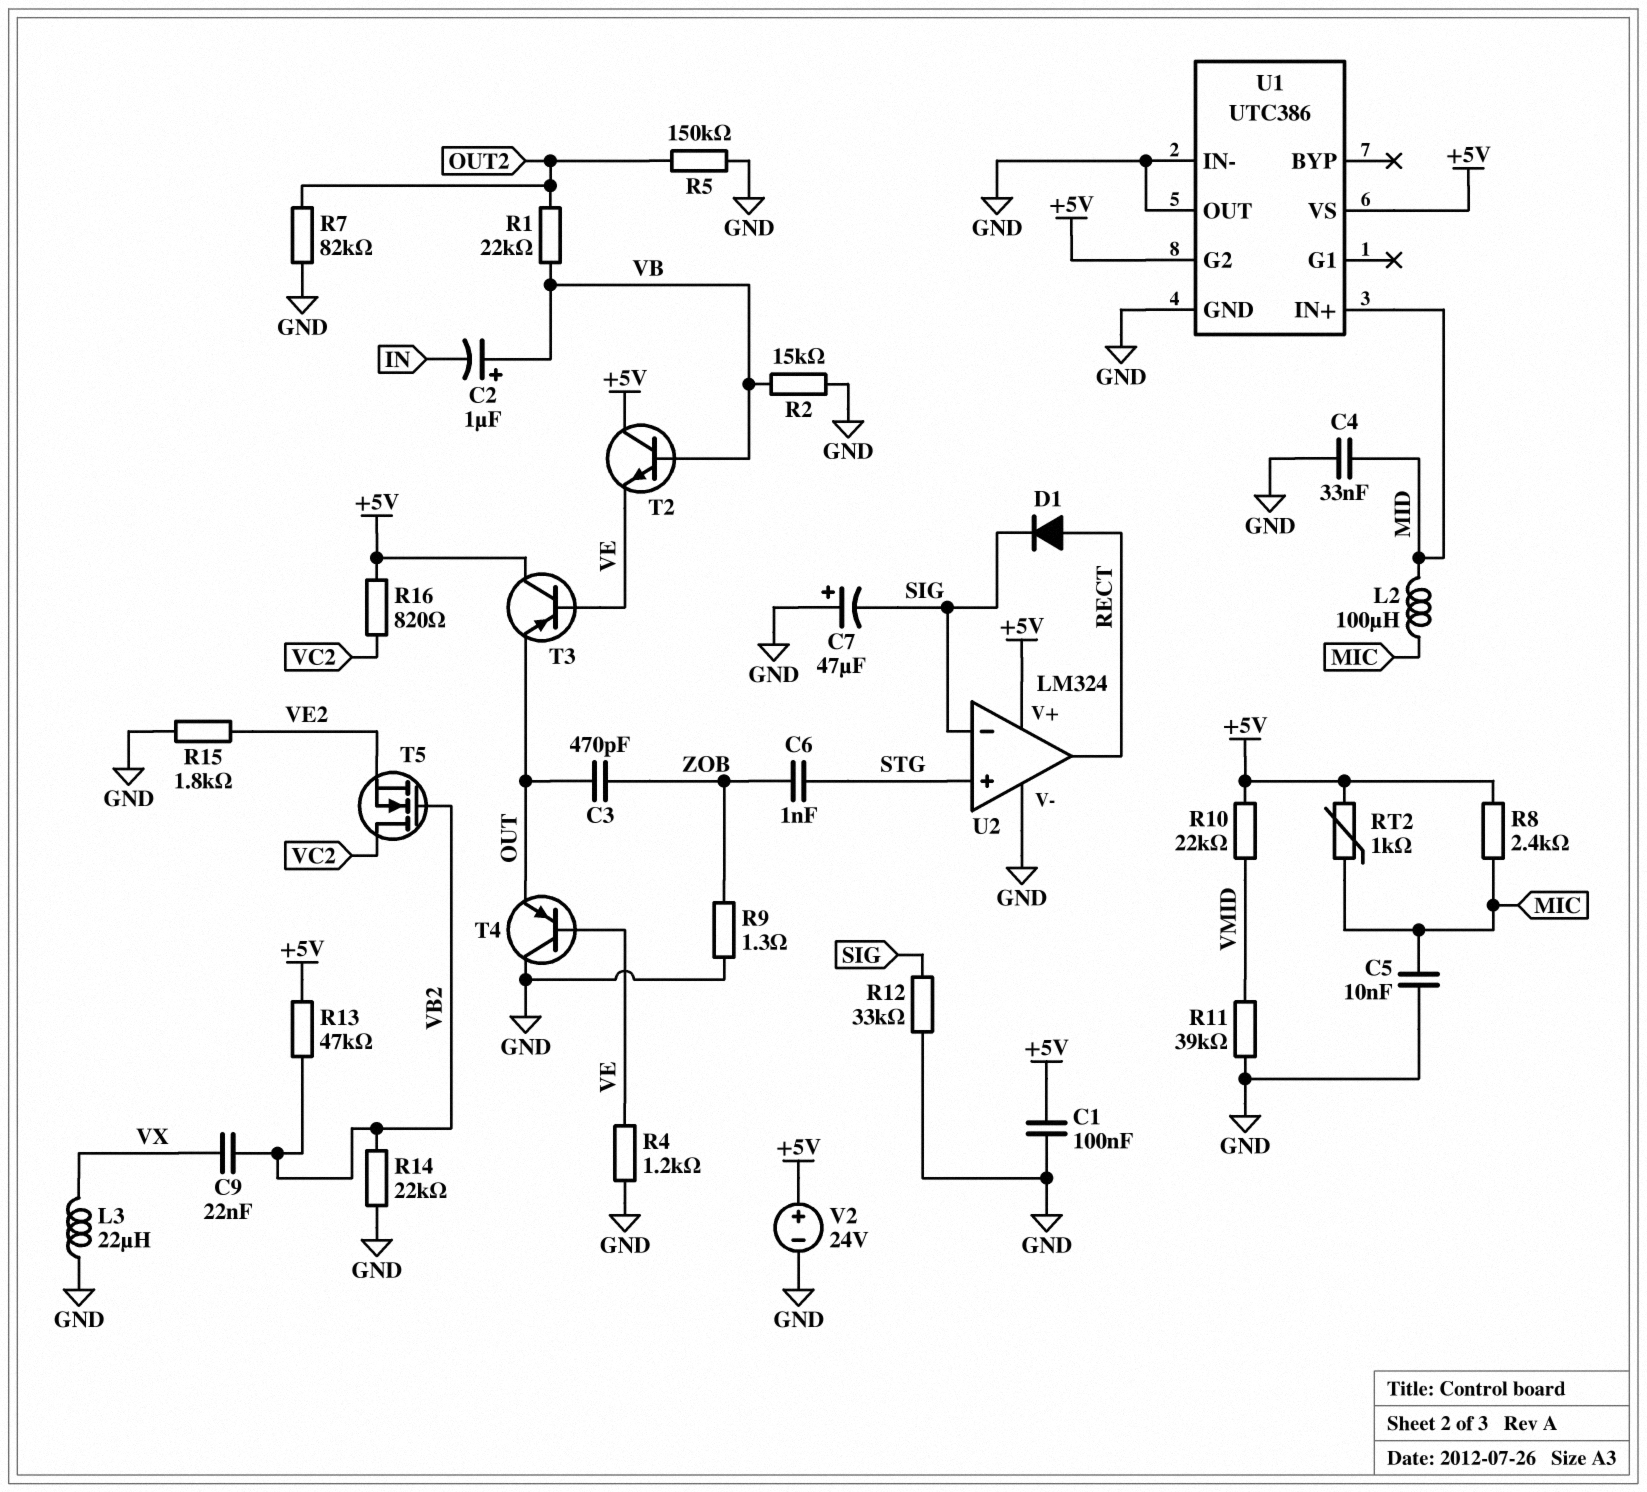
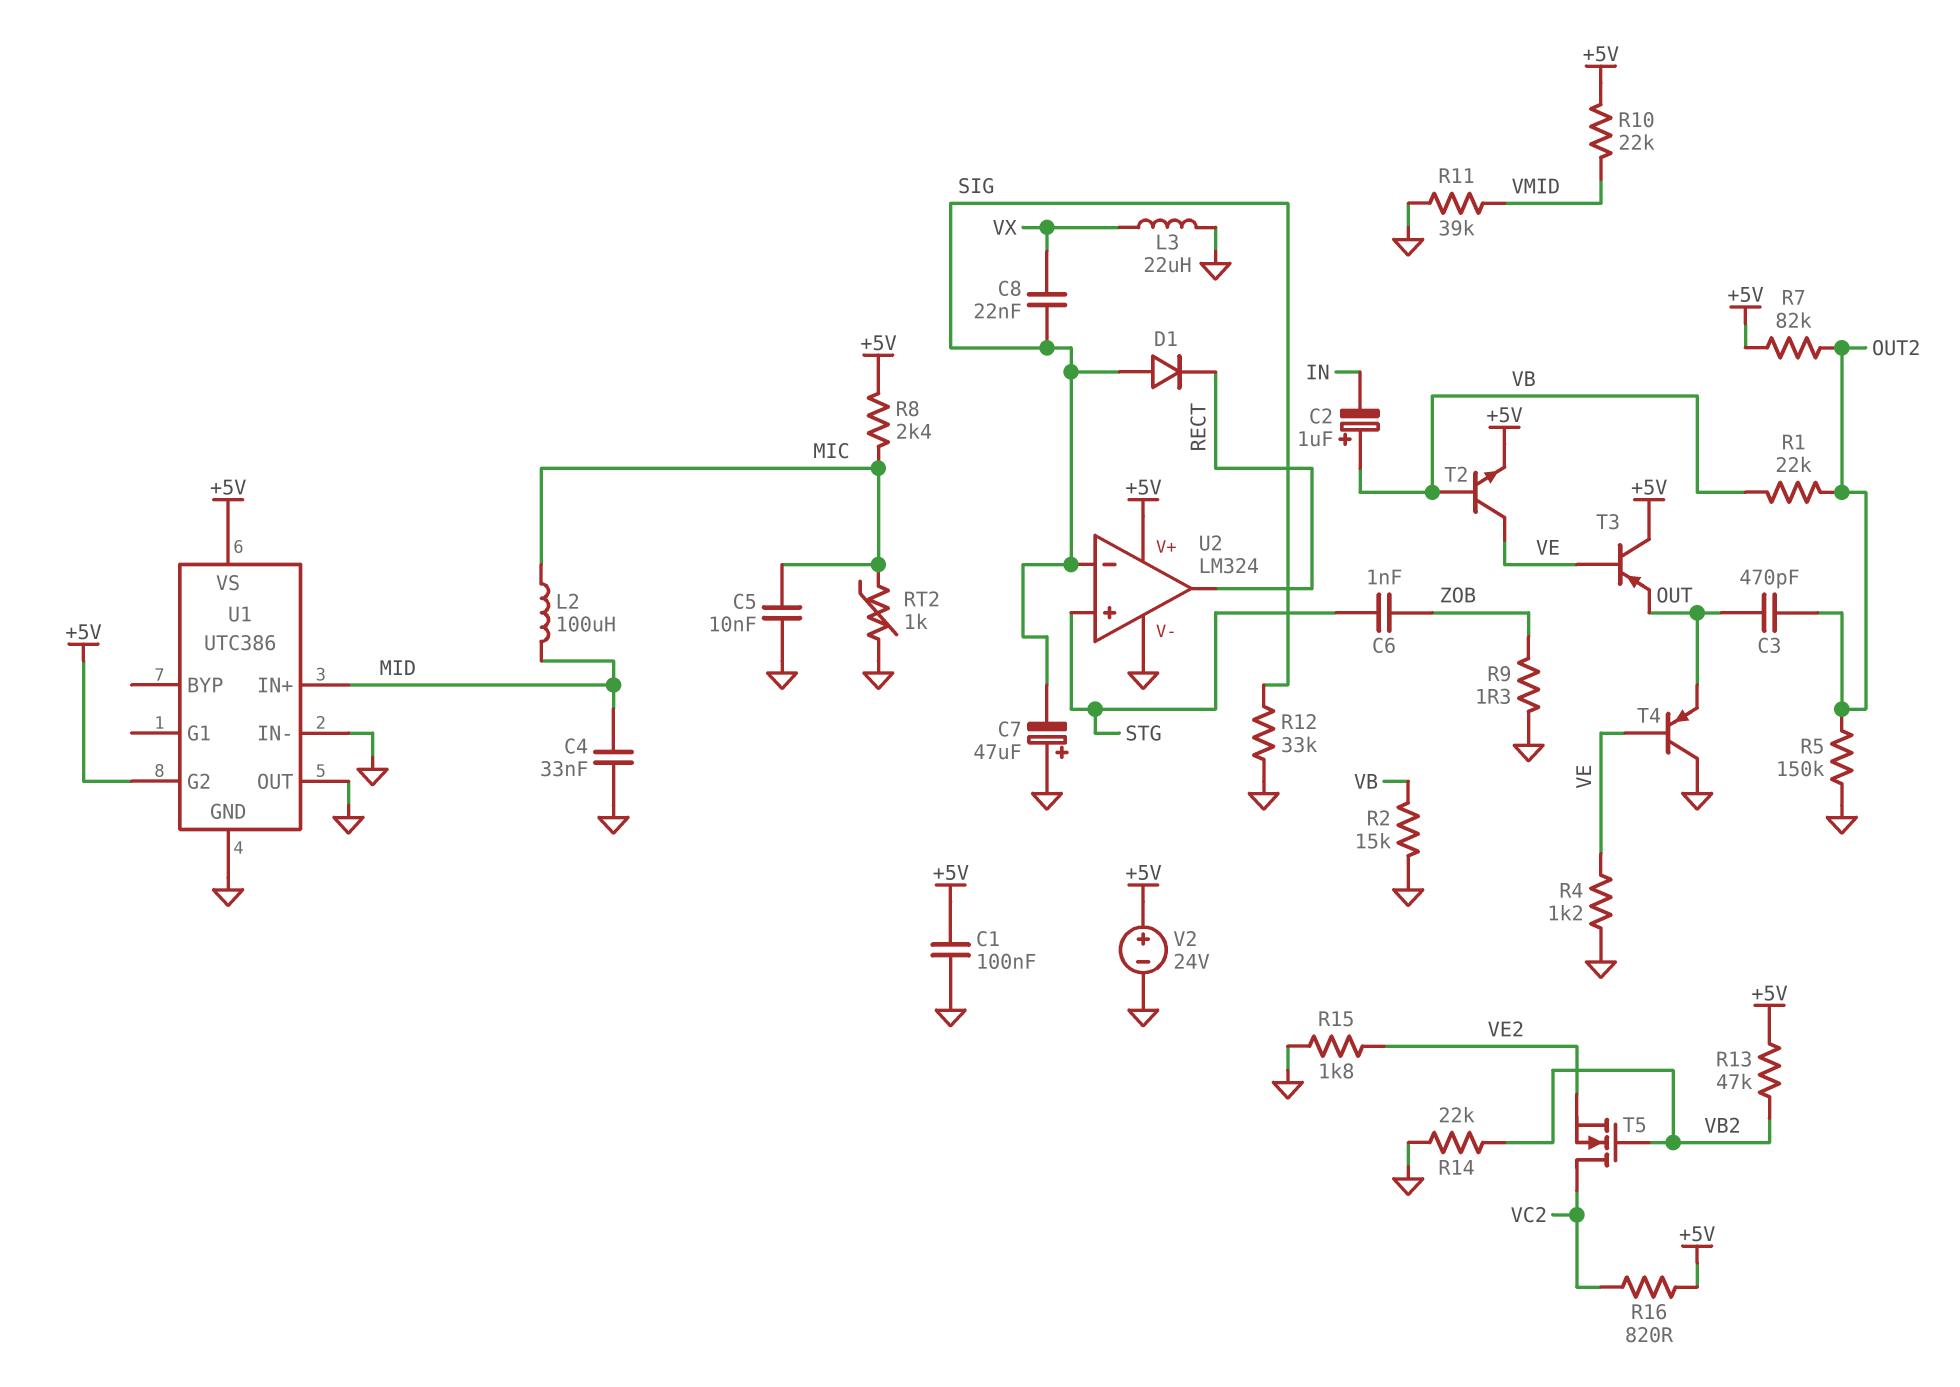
C3: 470pF (OUT, ZOB) -> 470pF (OUT, OUT2)
C8: none -> 22nF (SIG, VX)
C9: 22nF (VB2, VX) -> none
D1: diode (A RECT, K SIG) -> diode (A SIG, K RECT)
R7: 82k (GND, OUT2) -> 82k (+5V, OUT2)
RT2: 1k (+5V, MIC) -> 1k (GND, MIC)
T2: NPN (B VB, C +5V, E VE) -> NPN (B VB, C VE, E +5V)

